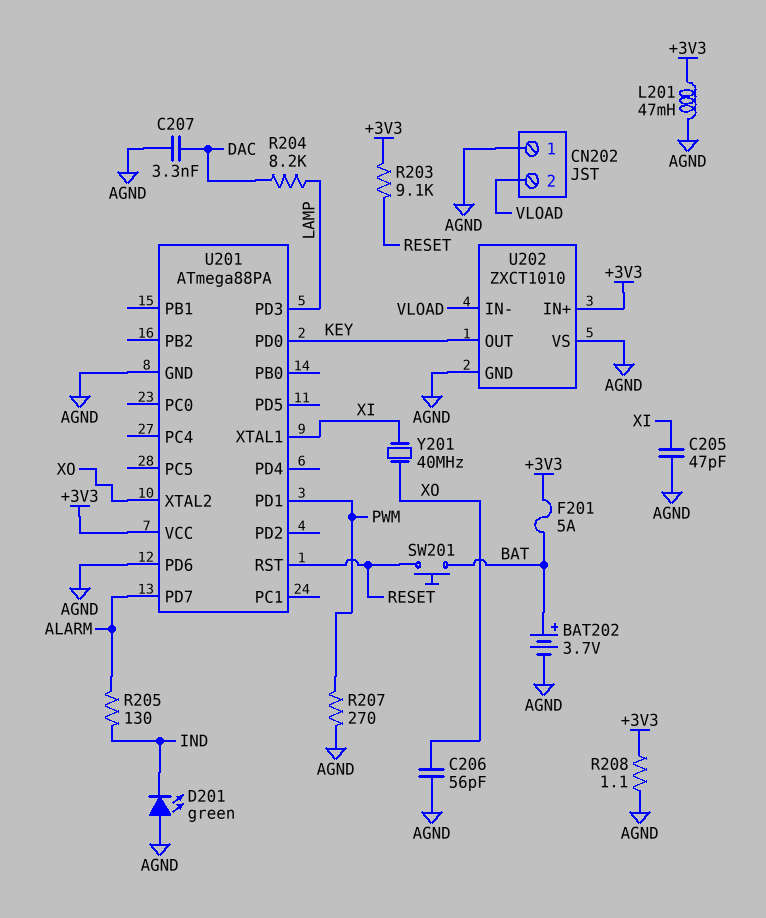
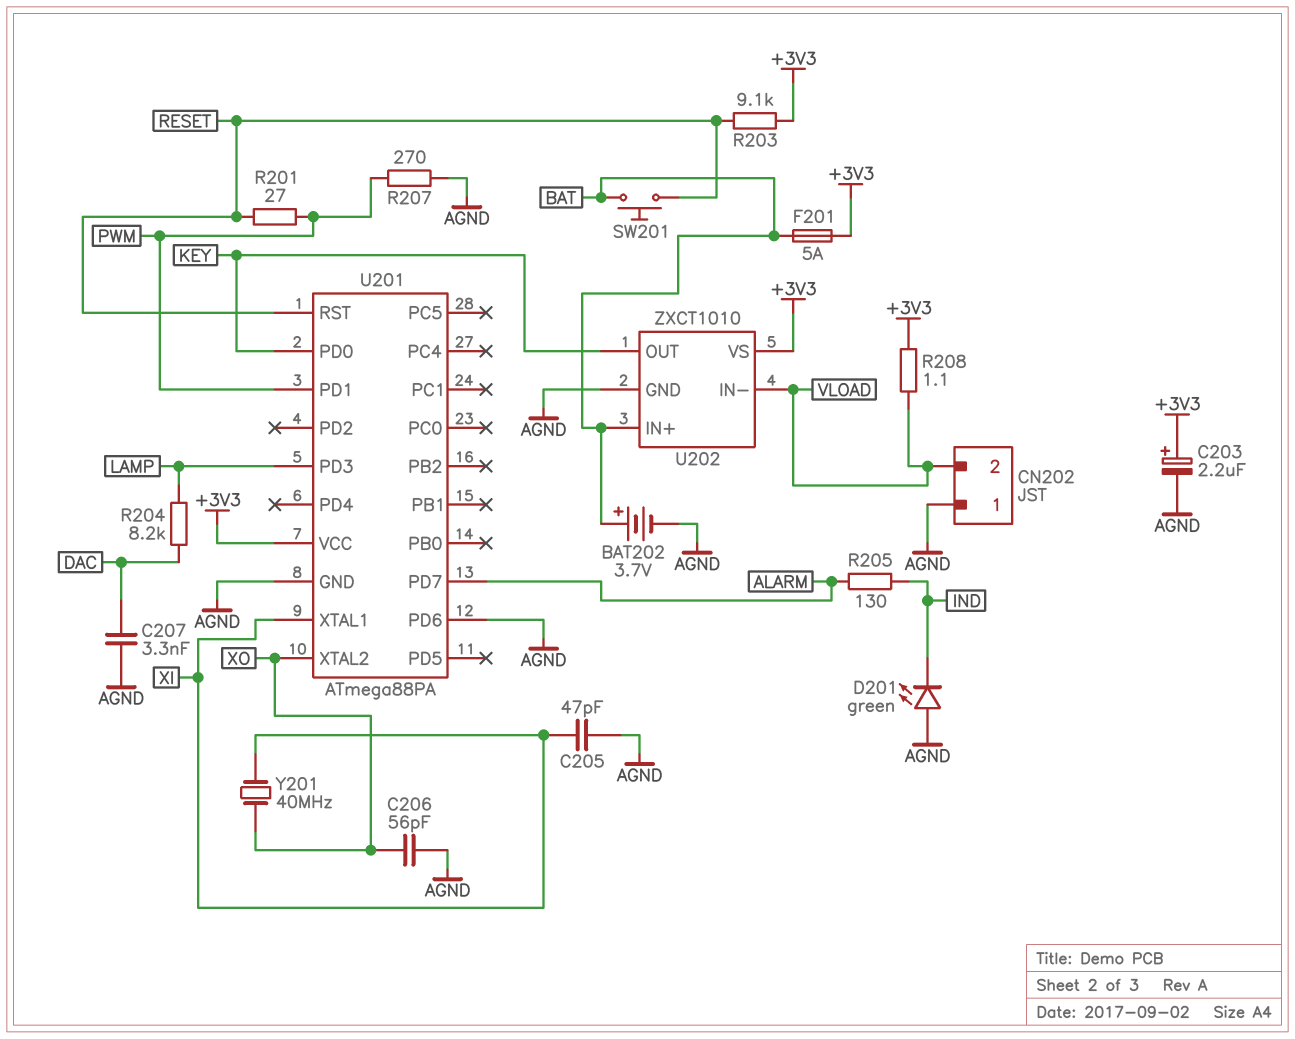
C203: none -> 2.2uF (plus +3V3, minus AGND)
L201: 47mH (+3V3, AGND) -> none
R201: none -> 27 (PWM, RESET)
R208: 1.1 (+3V3, AGND) -> 1.1 (+3V3, VLOAD)
U202 pin IN+: +3V3 -> BAT
U202 pin VS: AGND -> +3V3

